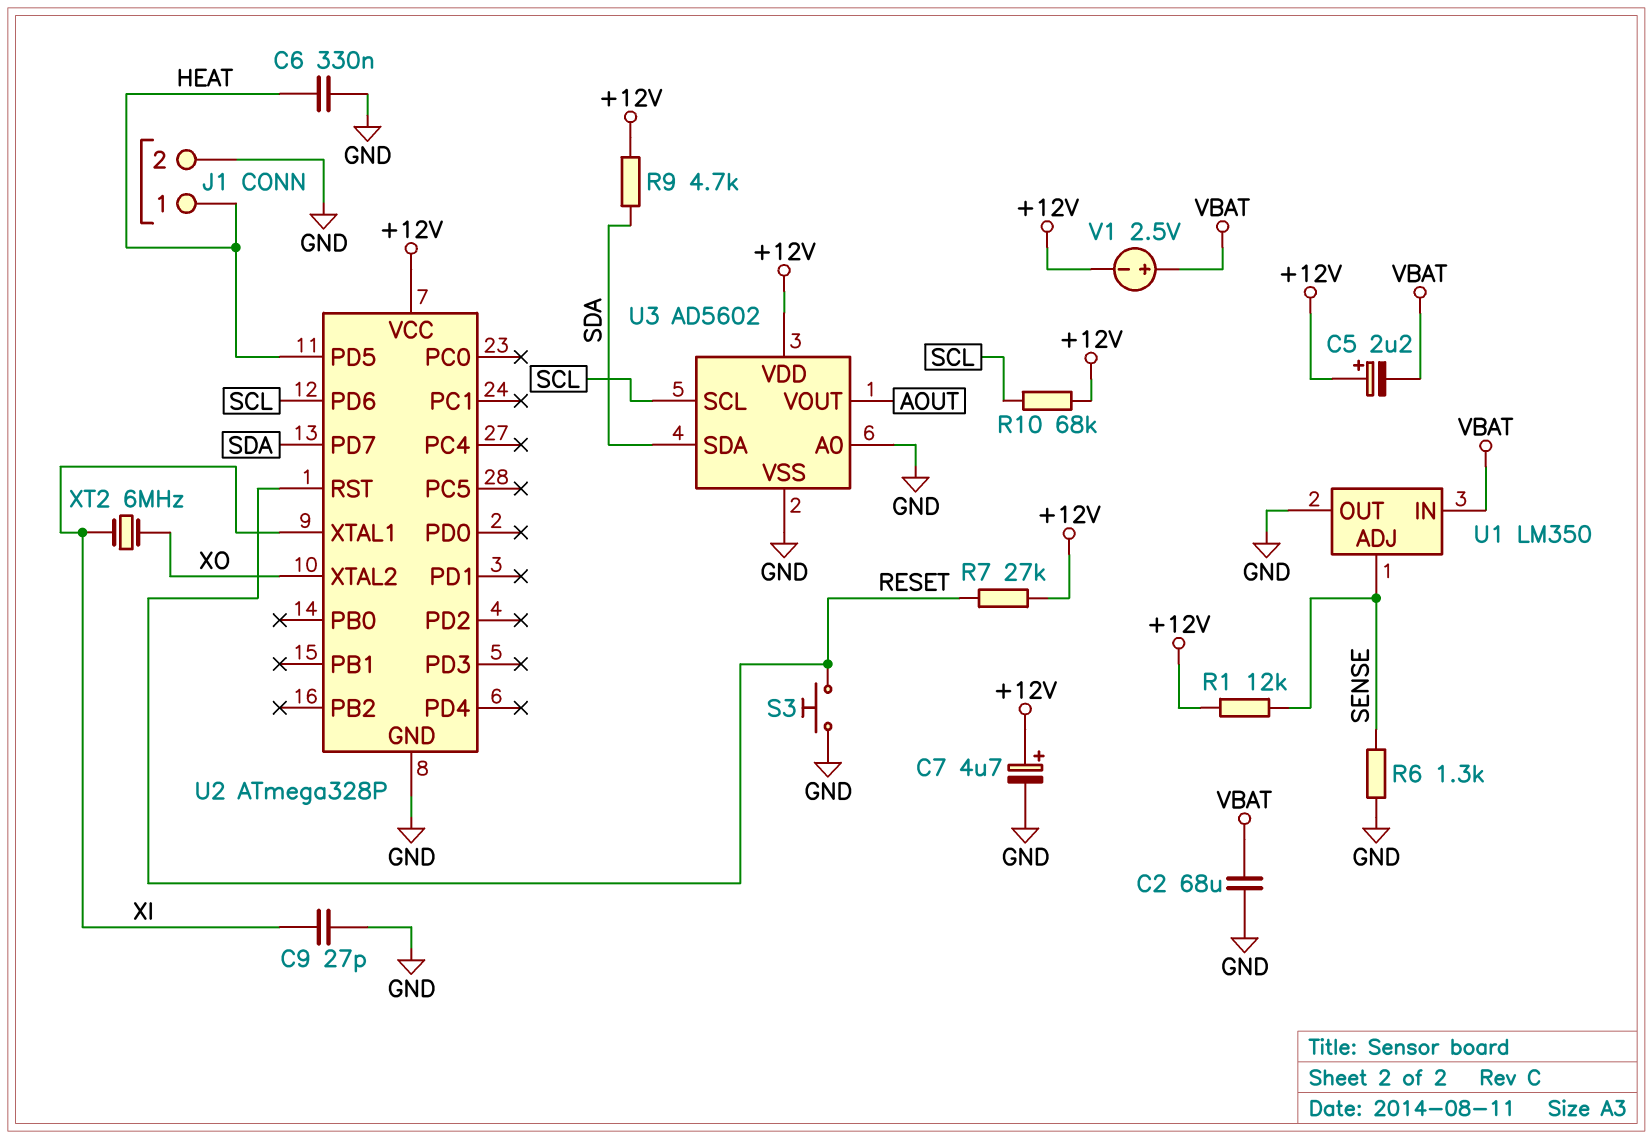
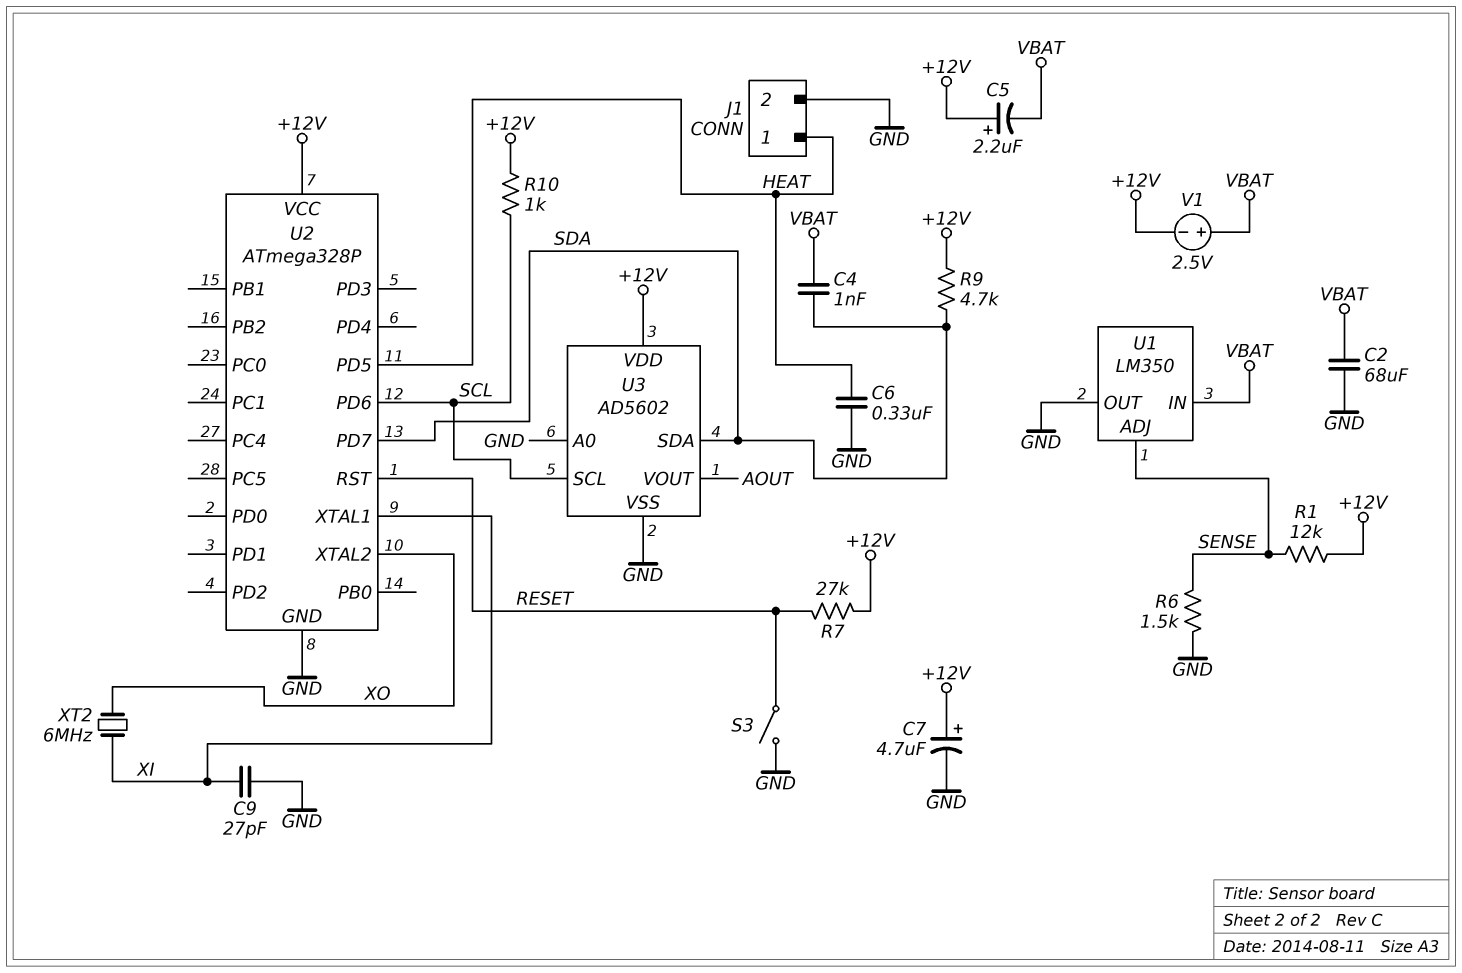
C4: none -> 1nF (SDA, VBAT)
R6: 1.3k (GND, SENSE) -> 1.5k (GND, SENSE)
R10: 68k (+12V, SCL) -> 1k (+12V, SCL)
S3: button (GND, RESET) -> switch (GND, RESET)

